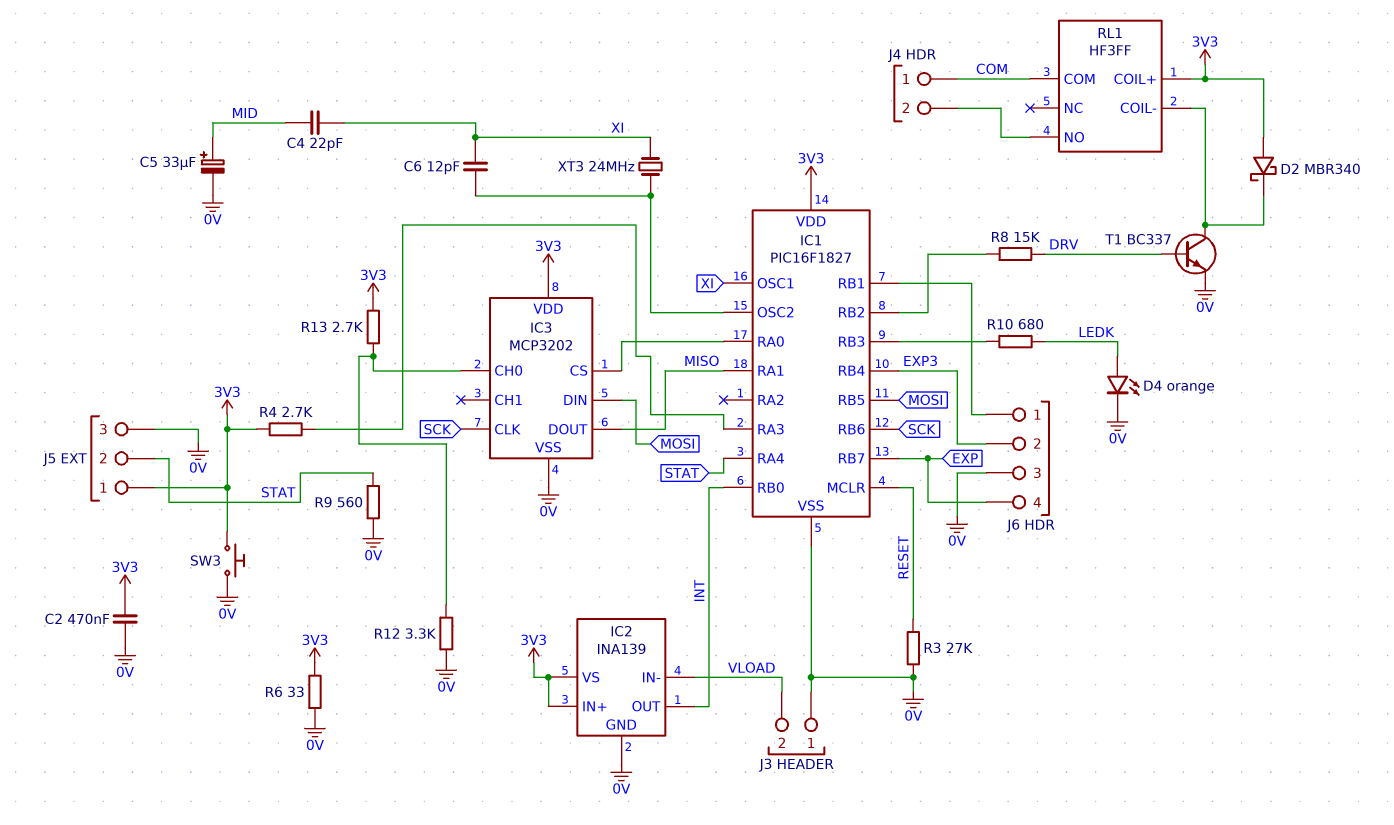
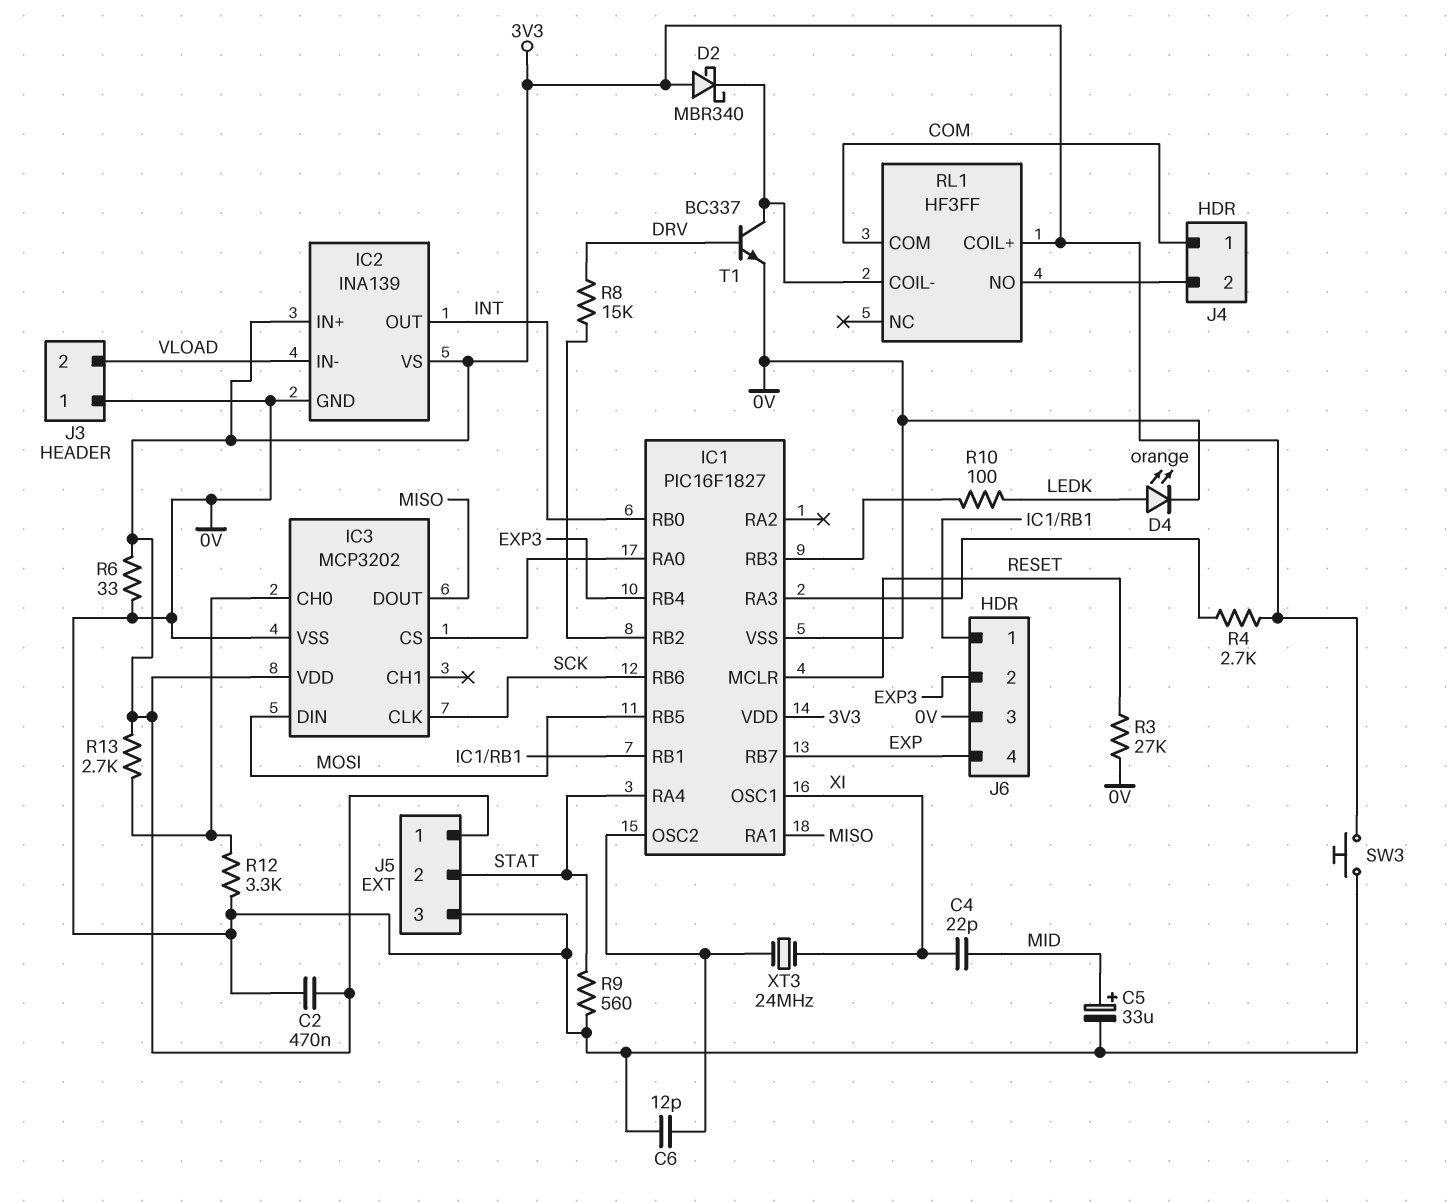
C6: 12pF (IC1/OSC2, XI) -> 12pF (0V, IC1/OSC2)
R10: 680 (IC1/RB3, LEDK) -> 100 (IC1/RB3, LEDK)

